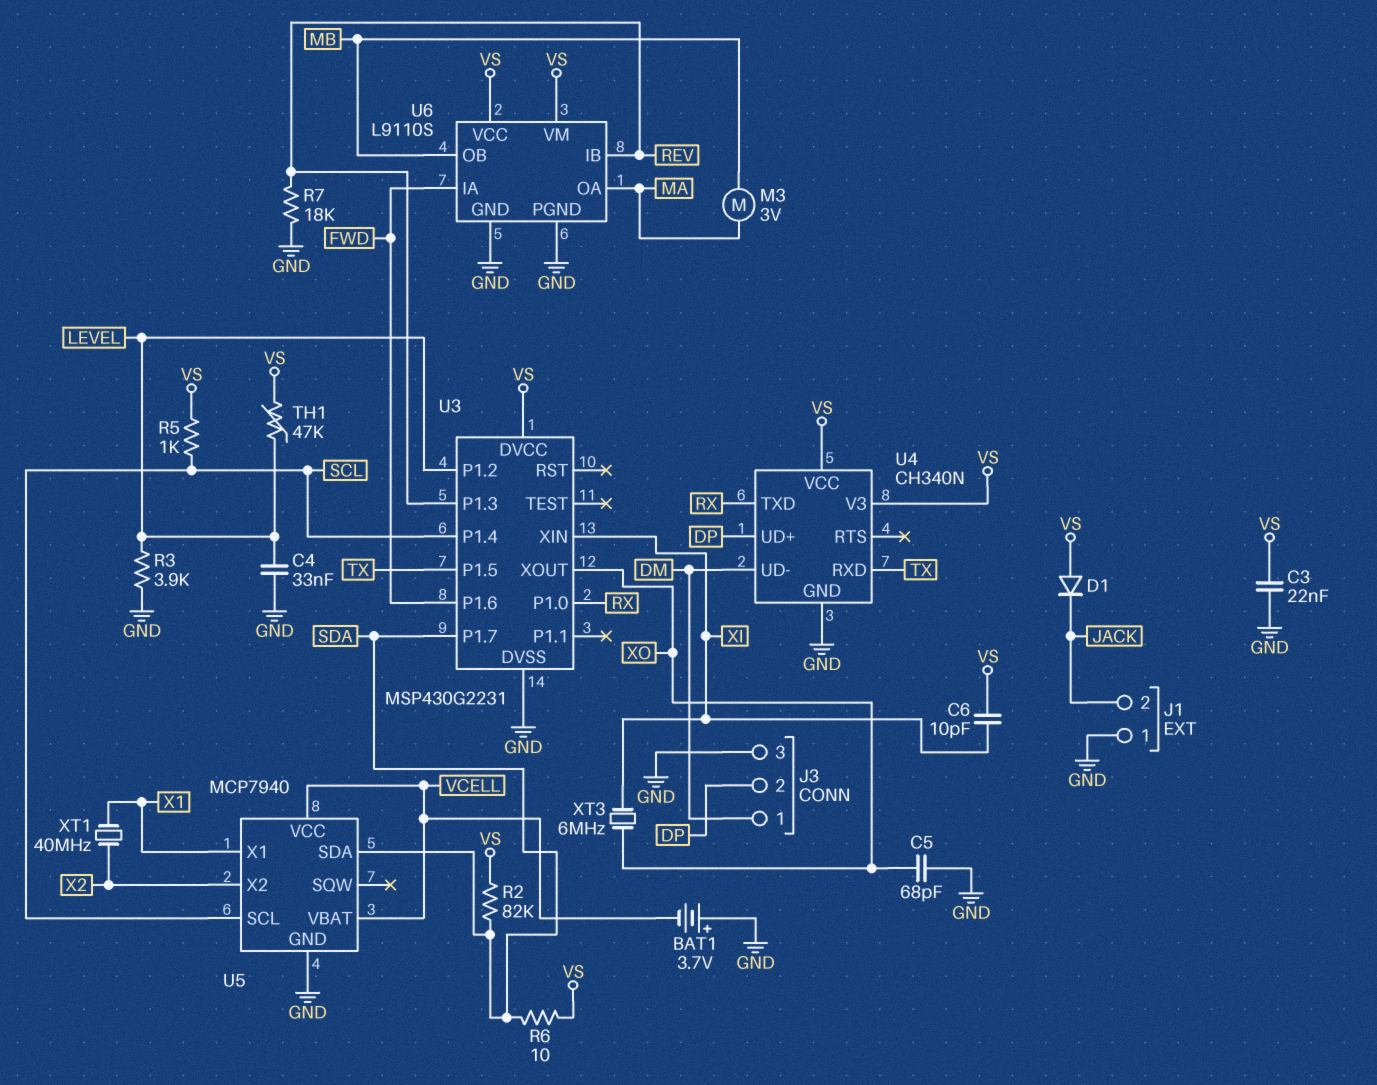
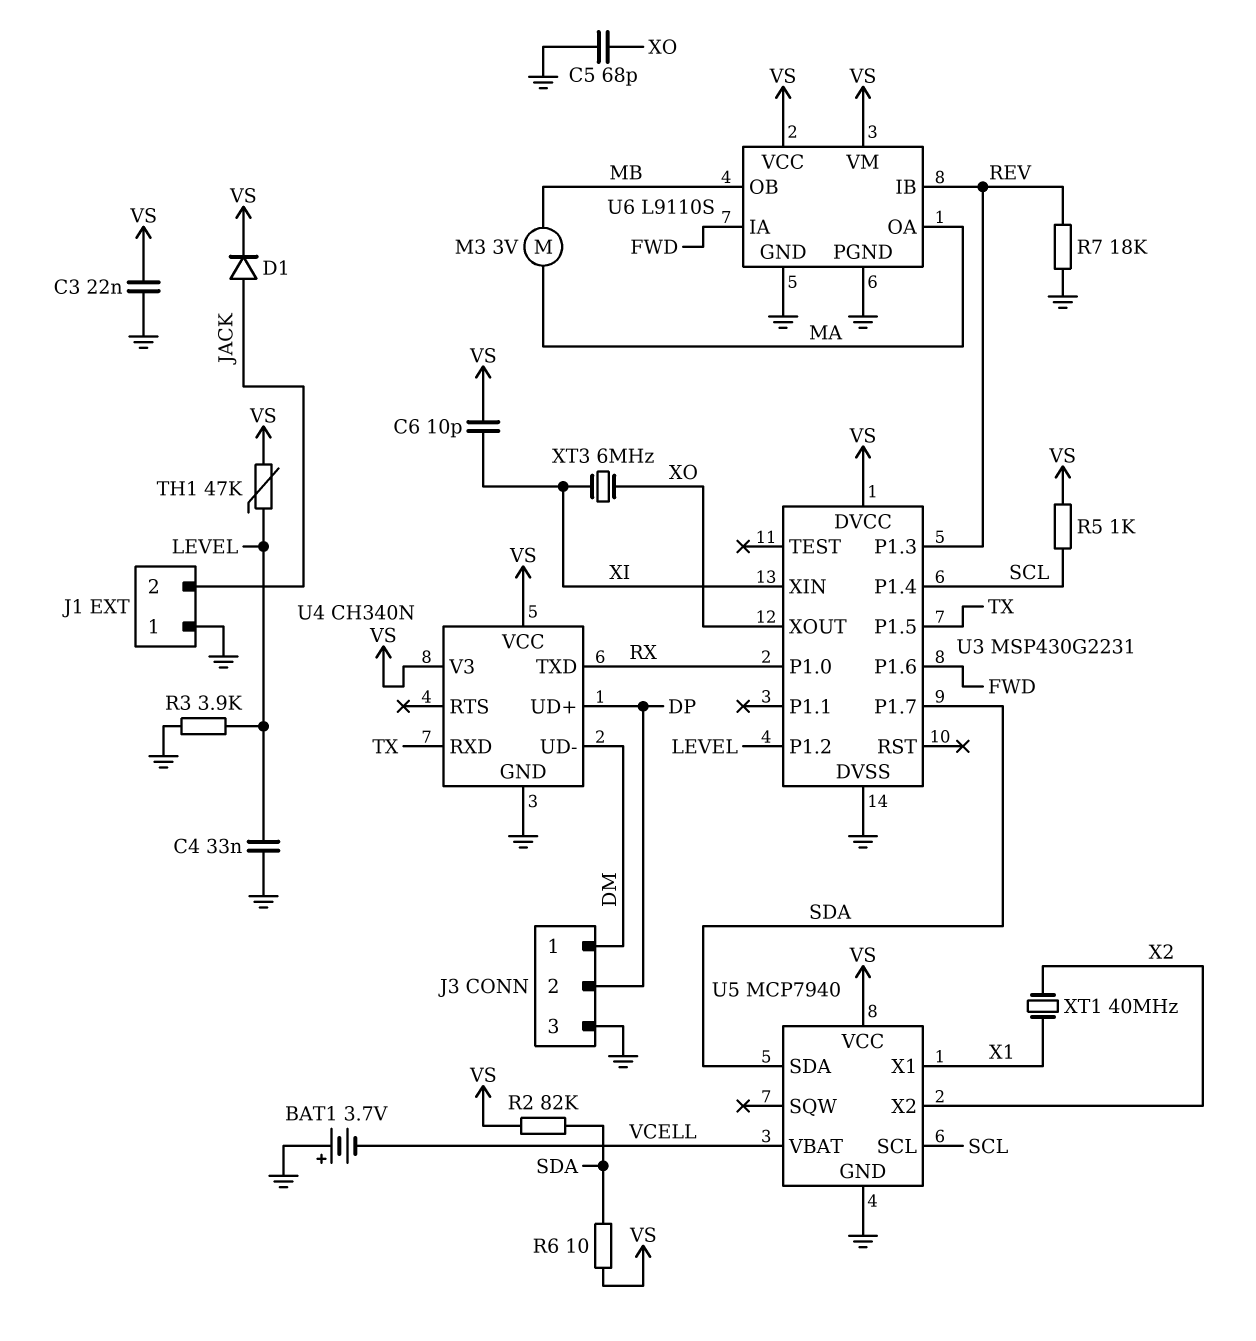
D1: diode (A VS, K JACK) -> diode (A JACK, K VS)
U5 pin VCC: VCELL -> VS

